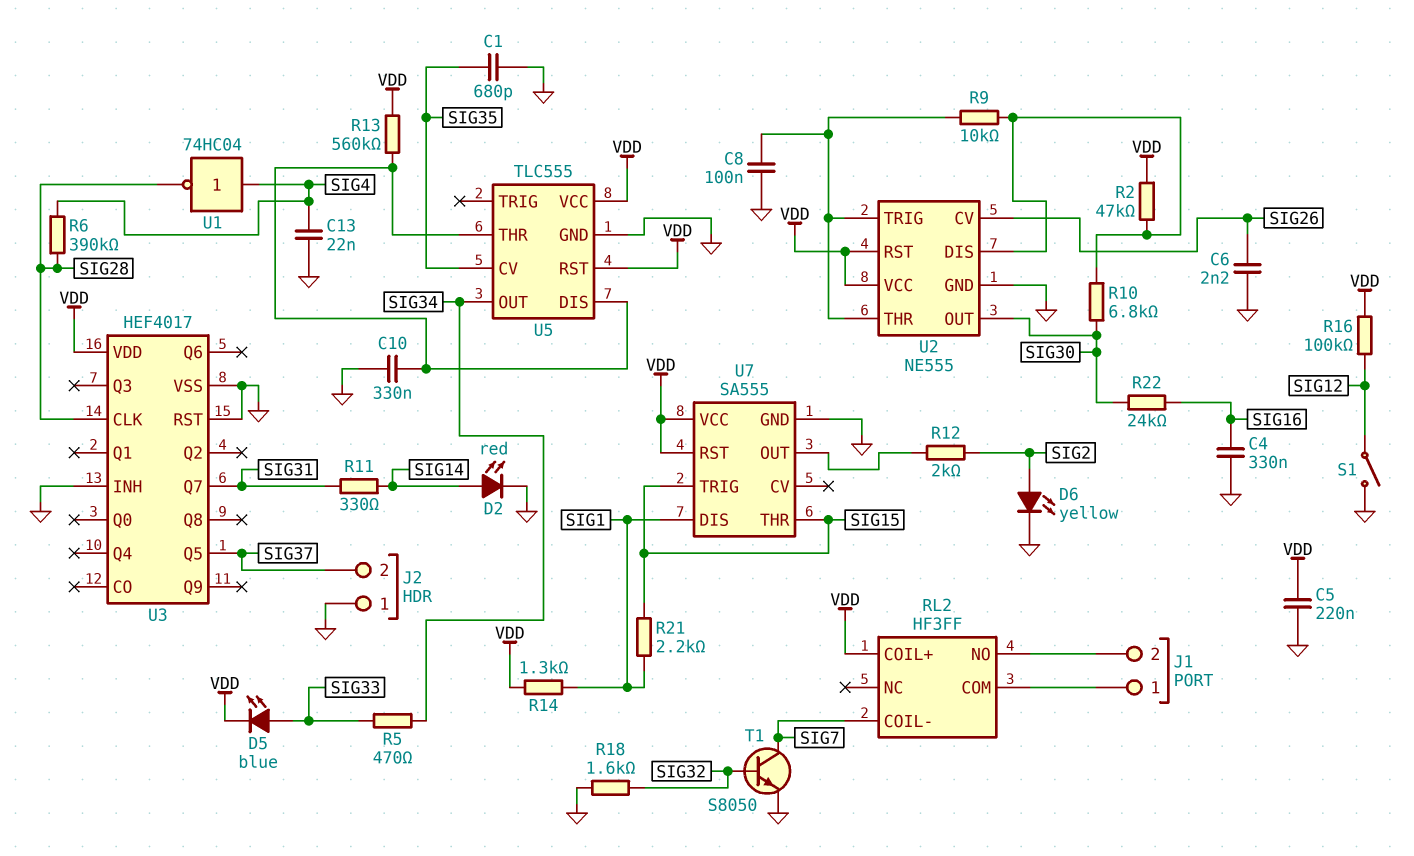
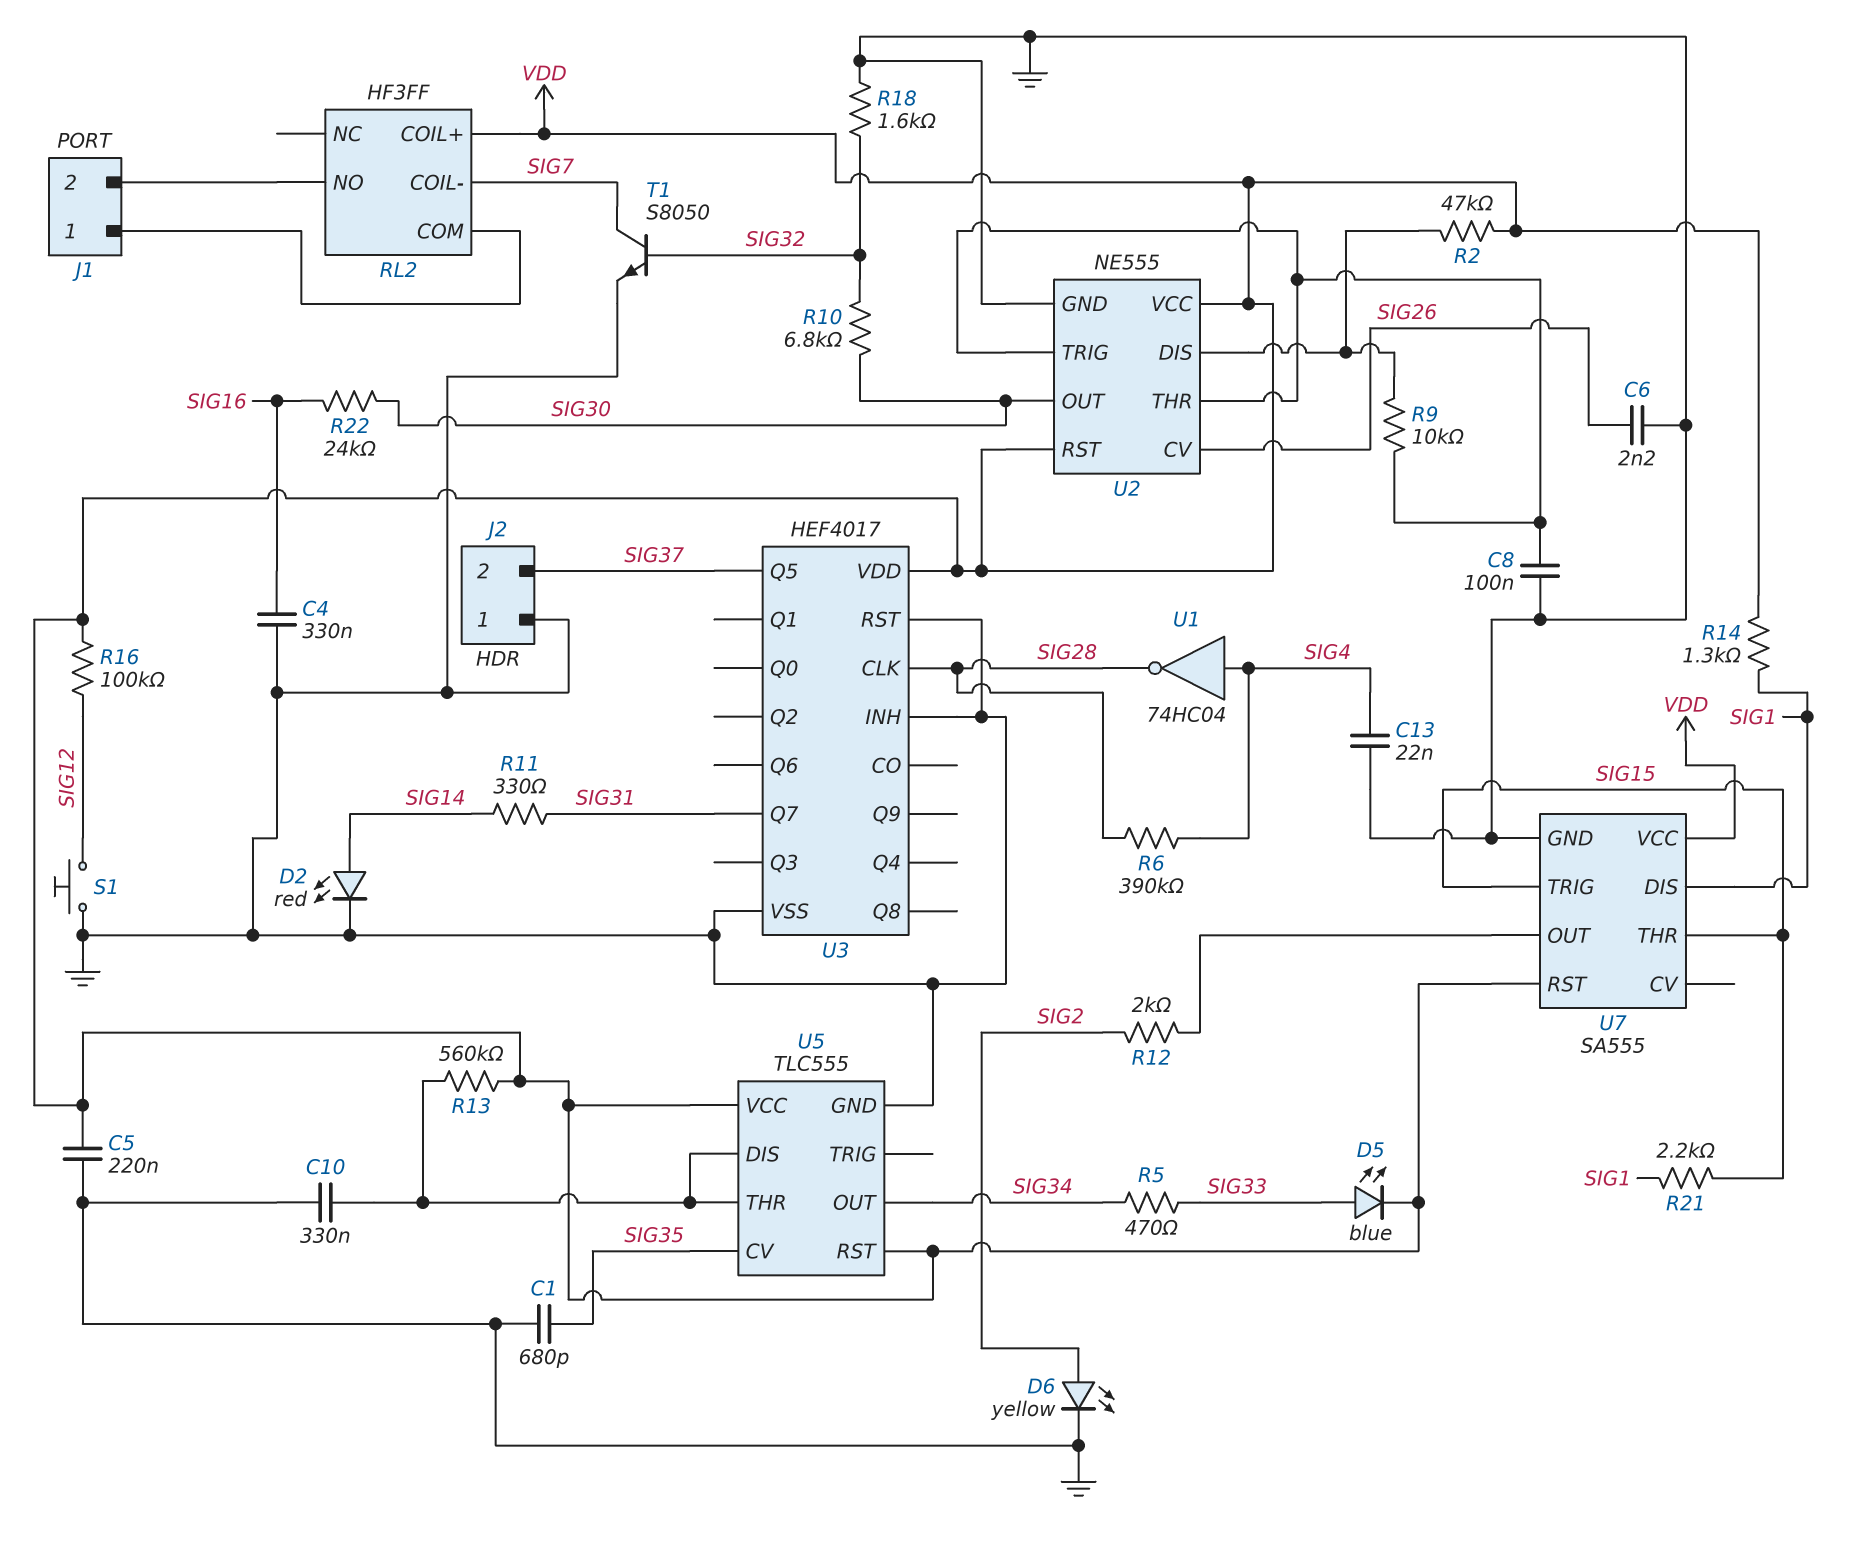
R10: 6.8k (SIG30, U2/DIS) -> 6.8k (SIG30, SIG32)
S1: switch (GND, SIG12) -> button (GND, SIG12)

